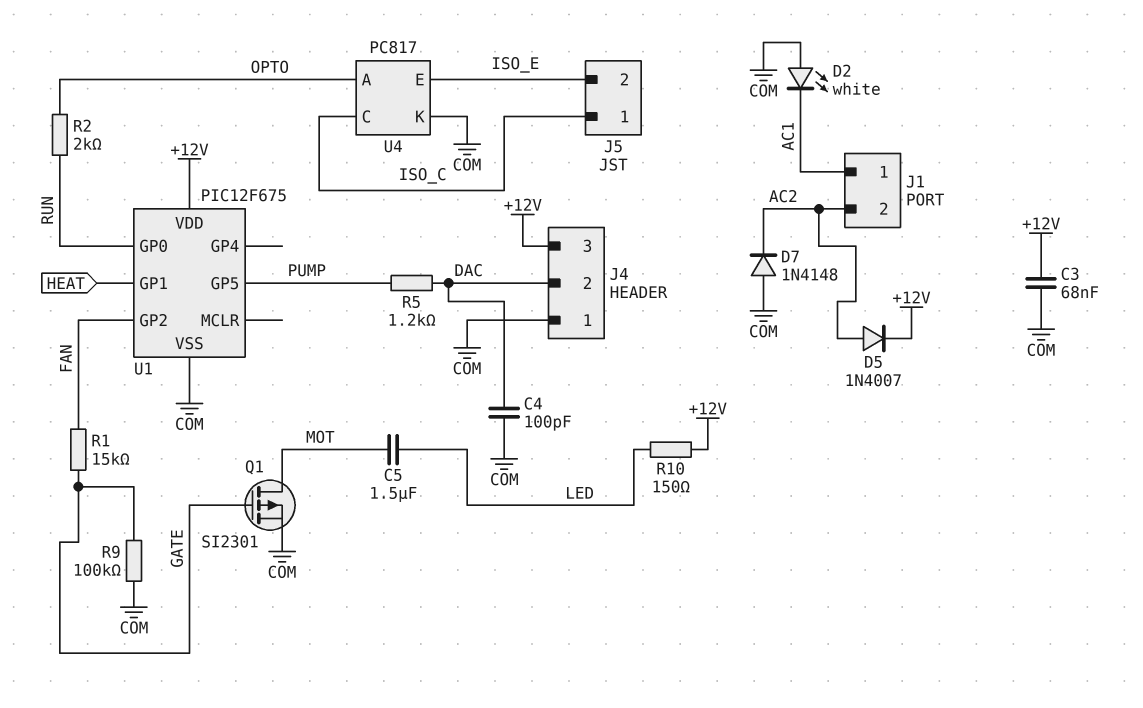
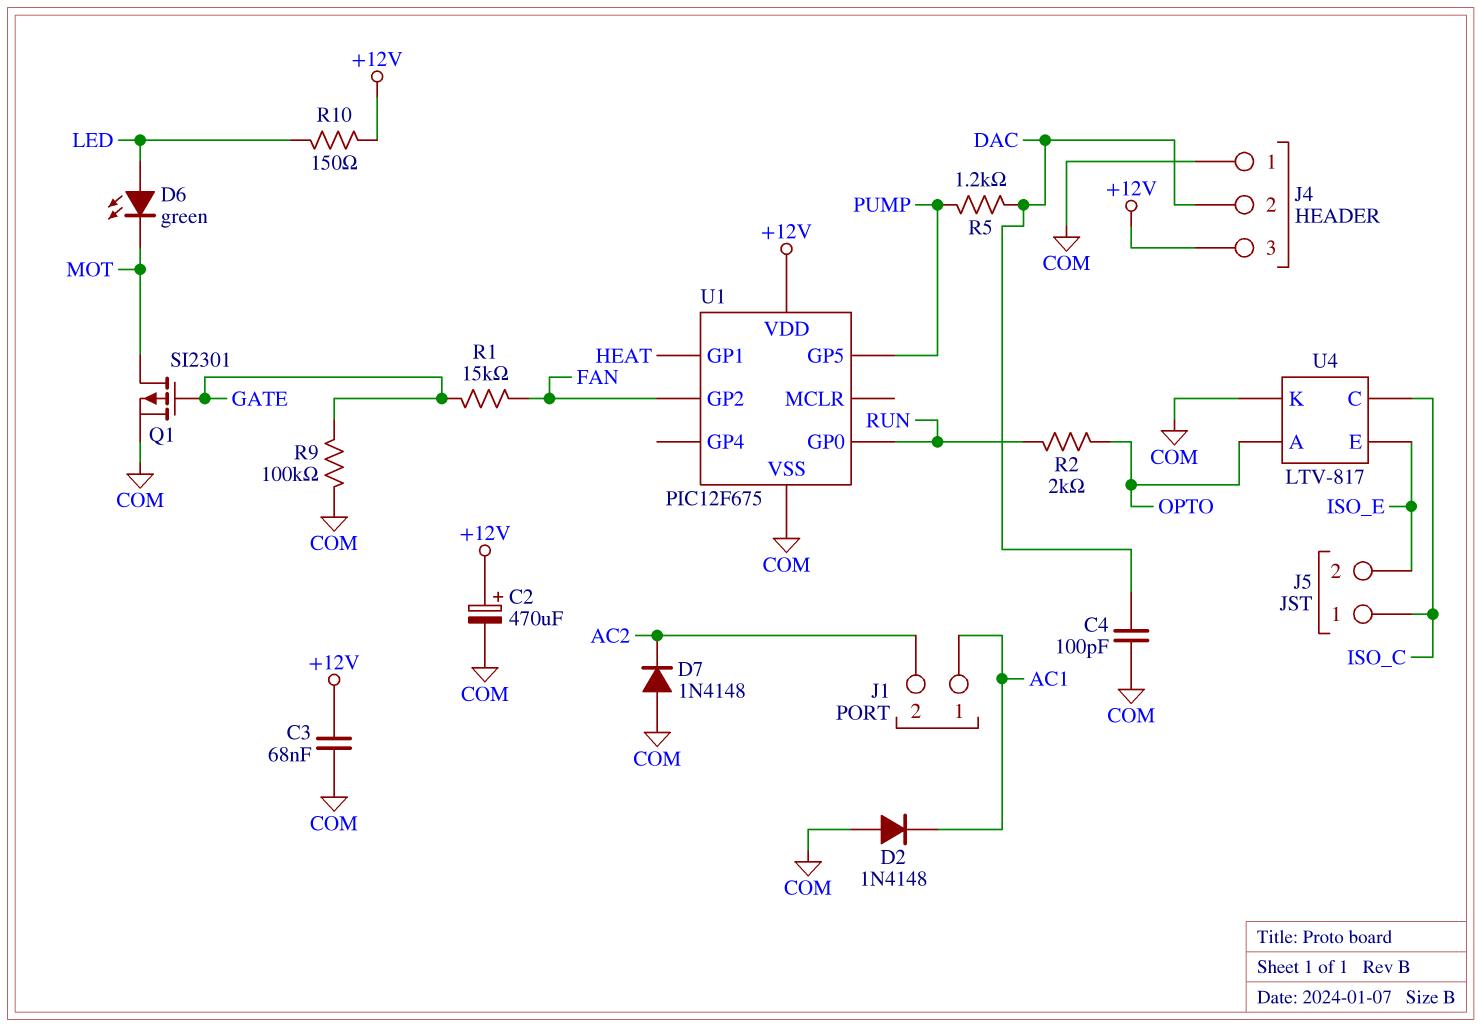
C2: none -> 470uF (plus +12V, minus COM)
C5: 1.5uF (LED, MOT) -> none
D2: LED white (A COM, K AC1) -> diode 1N4148 (A COM, K AC1)
D5: diode 1N4007 (A AC2, K +12V) -> none
D6: none -> LED green (A LED, K MOT)
U4: PC817 -> LTV-817

